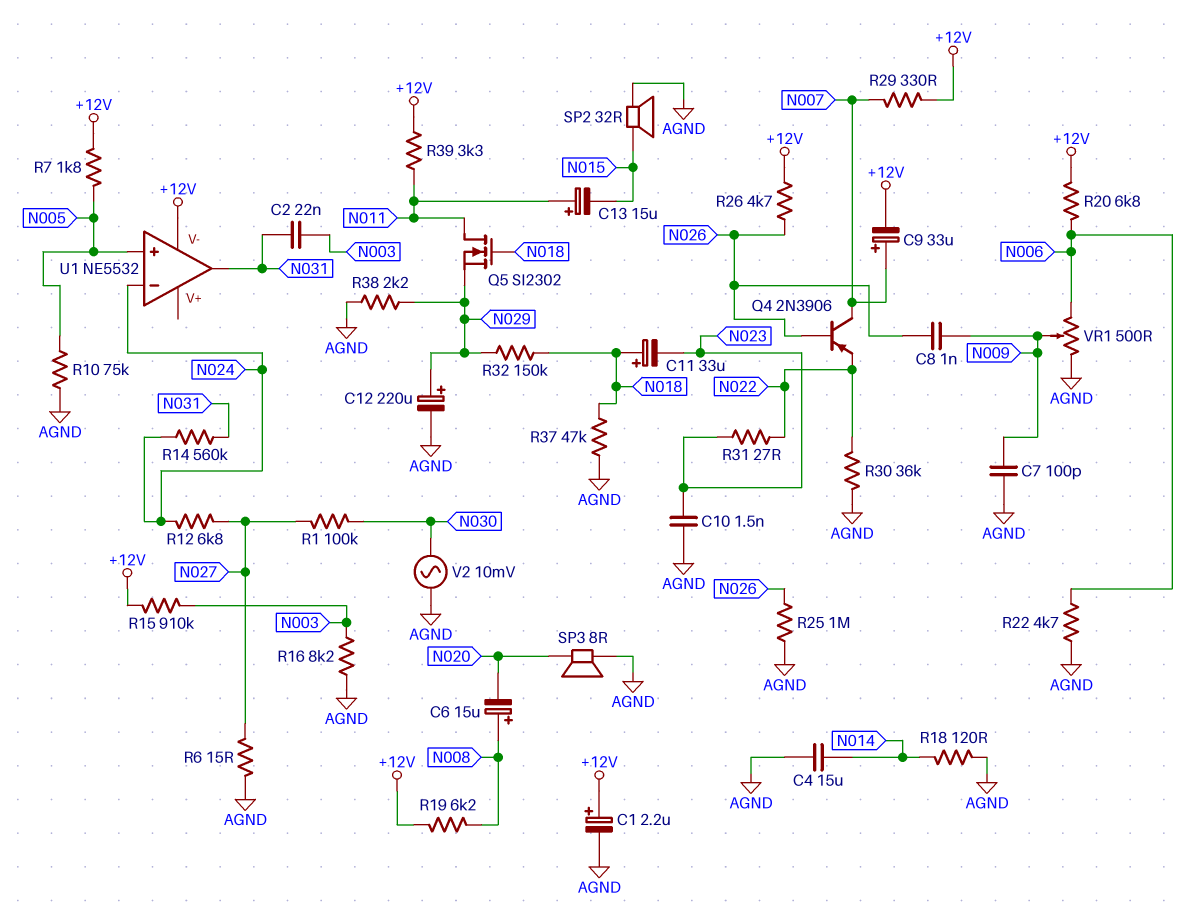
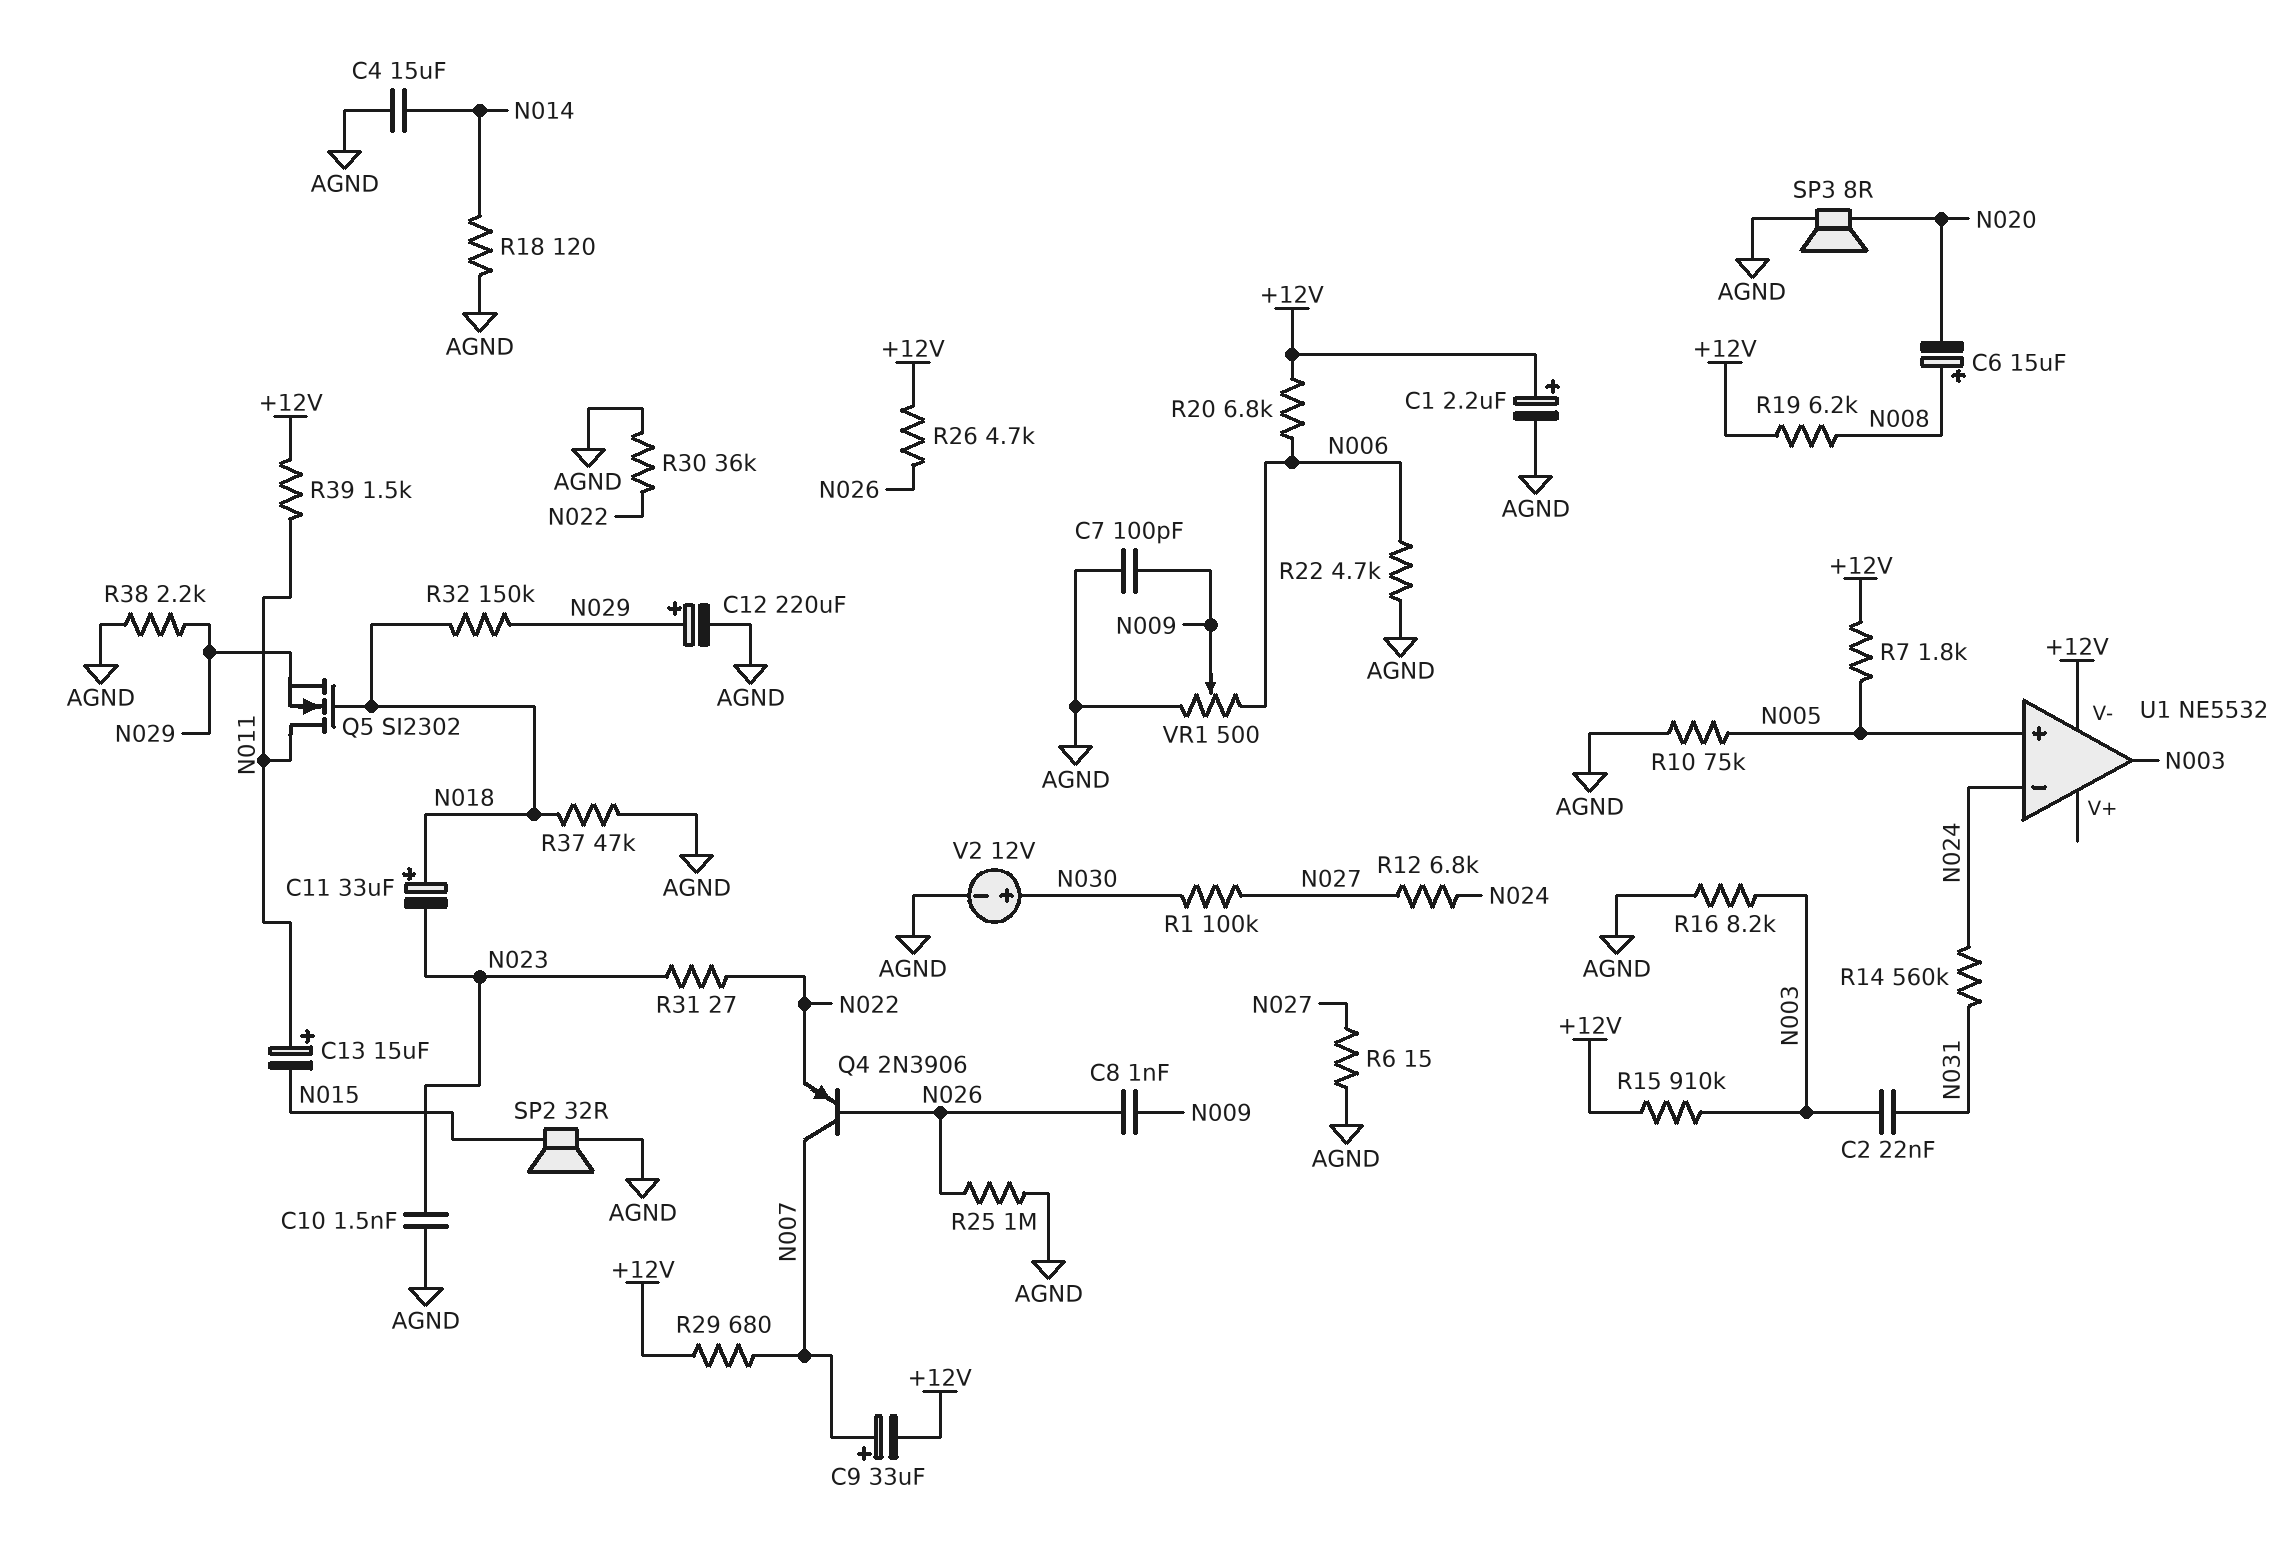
R29: 330 (+12V, N007) -> 680 (+12V, N007)
R39: 3.3k (+12V, N011) -> 1.5k (+12V, N011)
U1 pin out: N031 -> N003
V2: AC 10mV (AGND, N030) -> 12V (plus N030, minus AGND)

